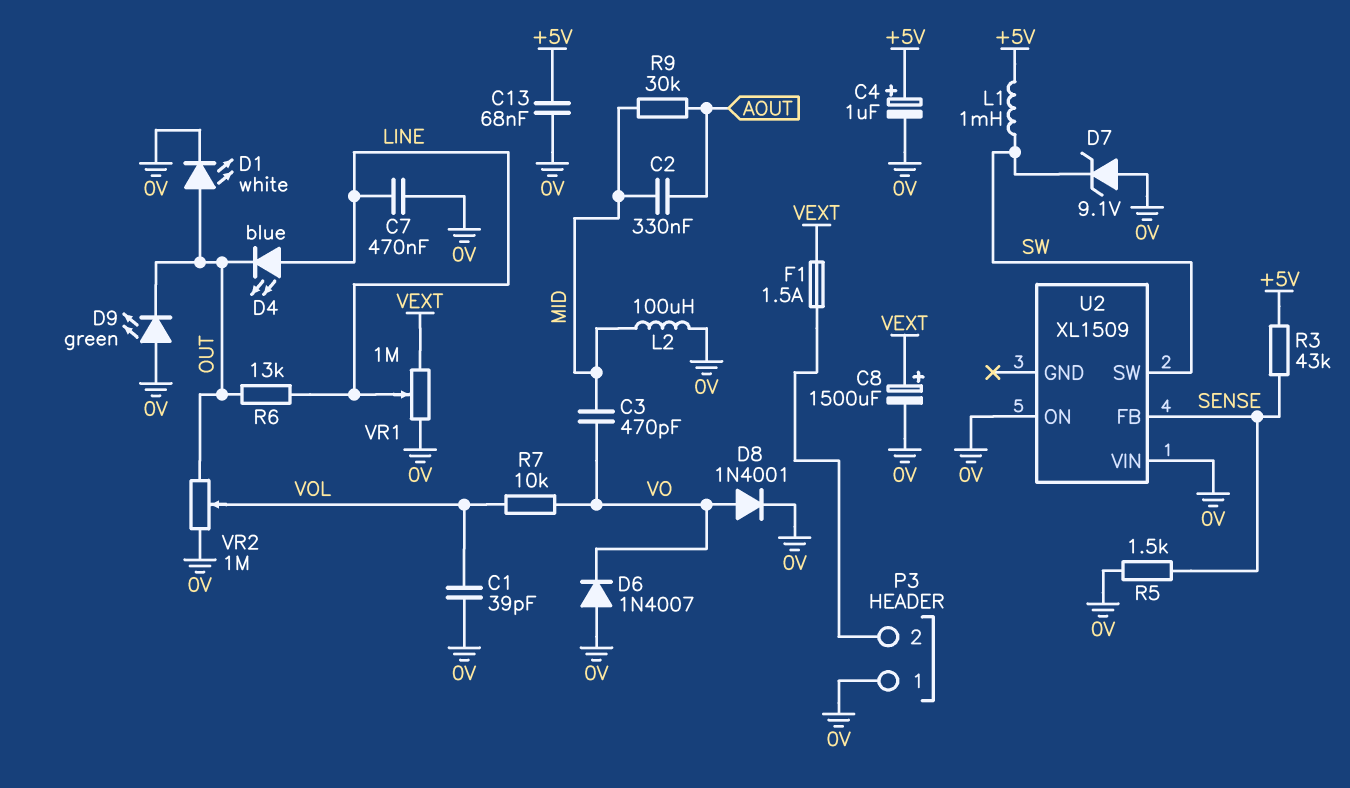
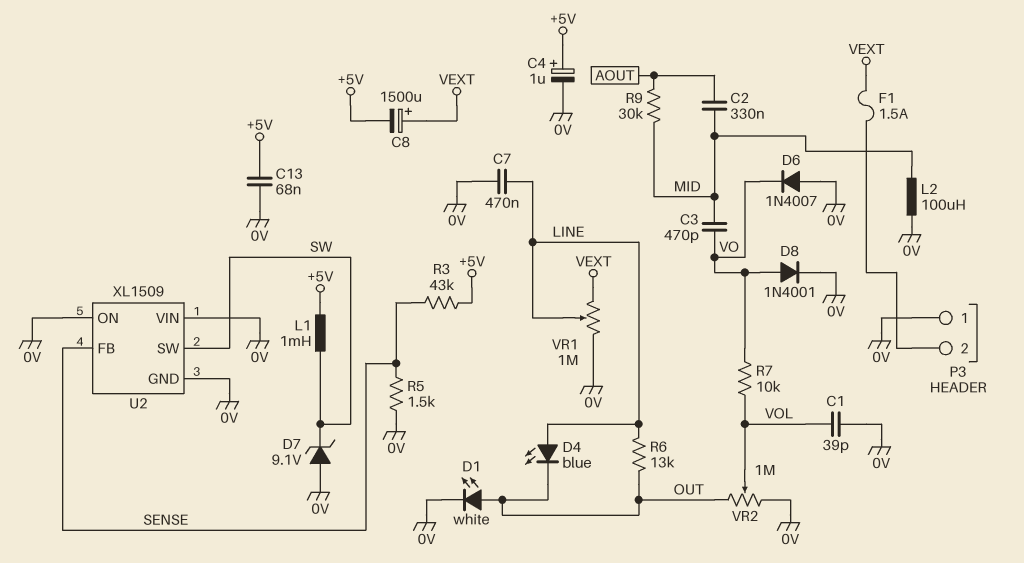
C8: 1500uF (plus VEXT, minus 0V) -> 1500uF (plus VEXT, minus +5V)
D9: LED green (A 0V, K OUT) -> none
U2 pin GND: none -> 0V

